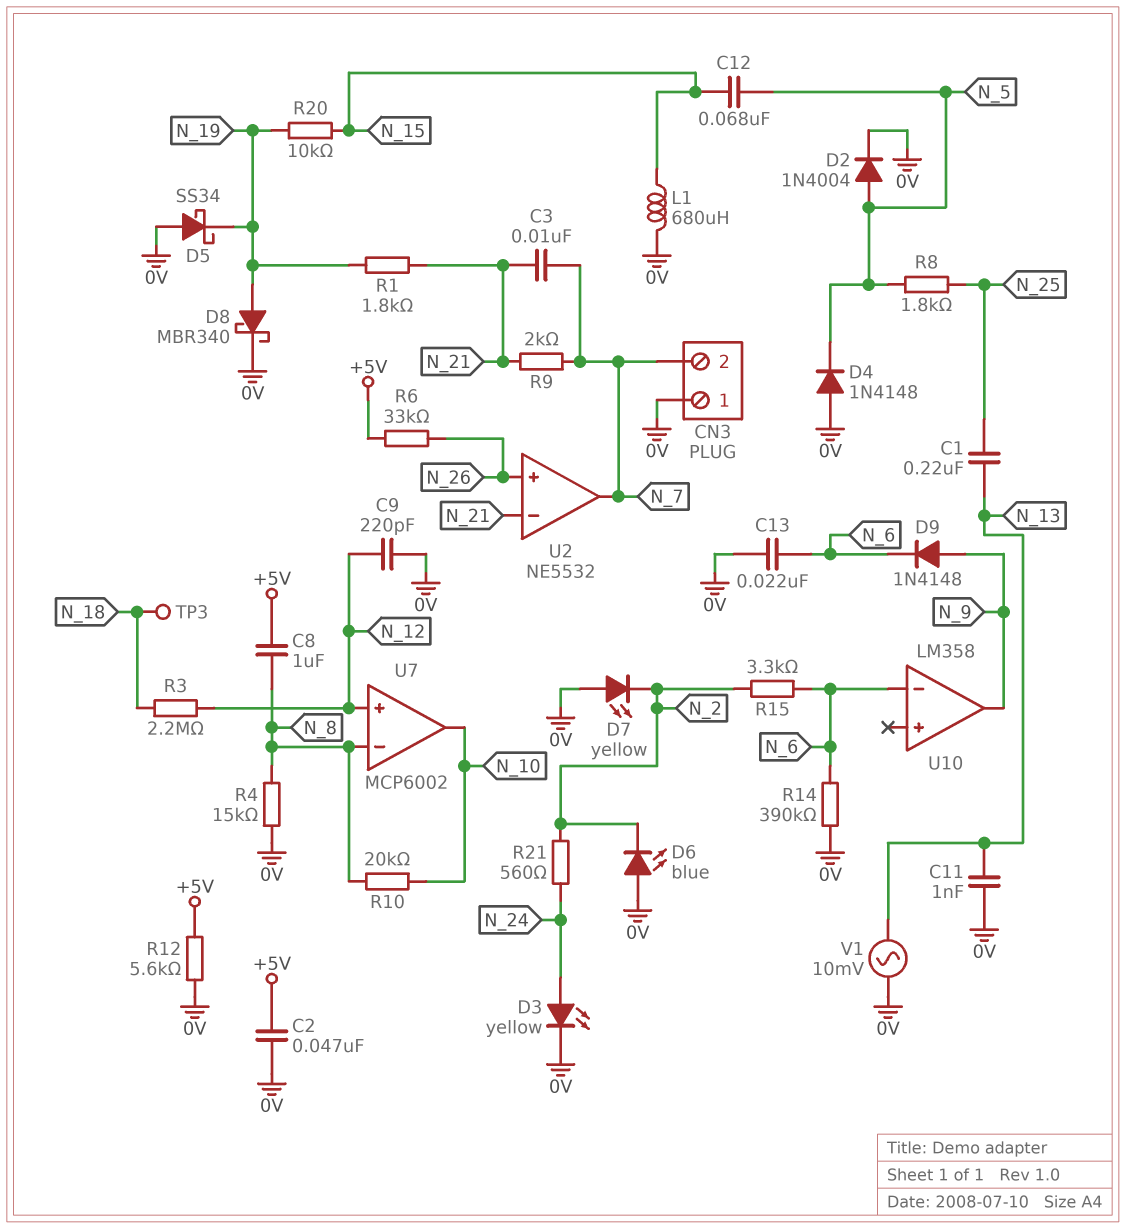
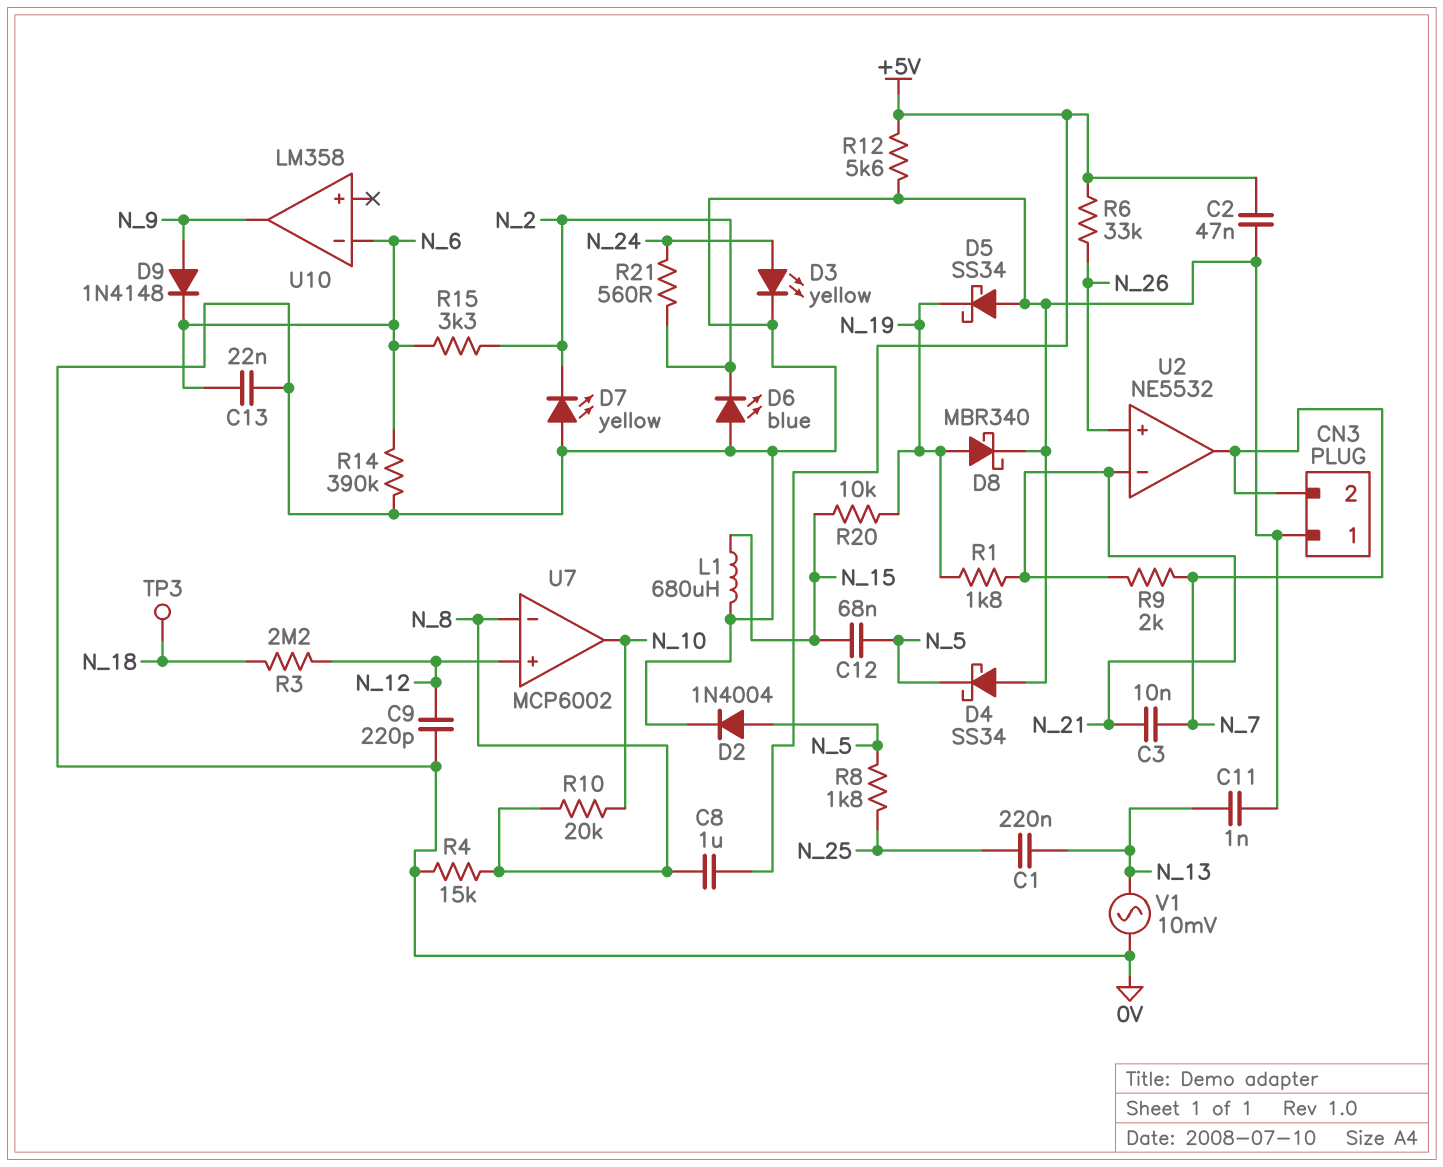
D4: diode 1N4148 (A 0V, K N_5) -> schottky SS34 (A 0V, K N_5)

